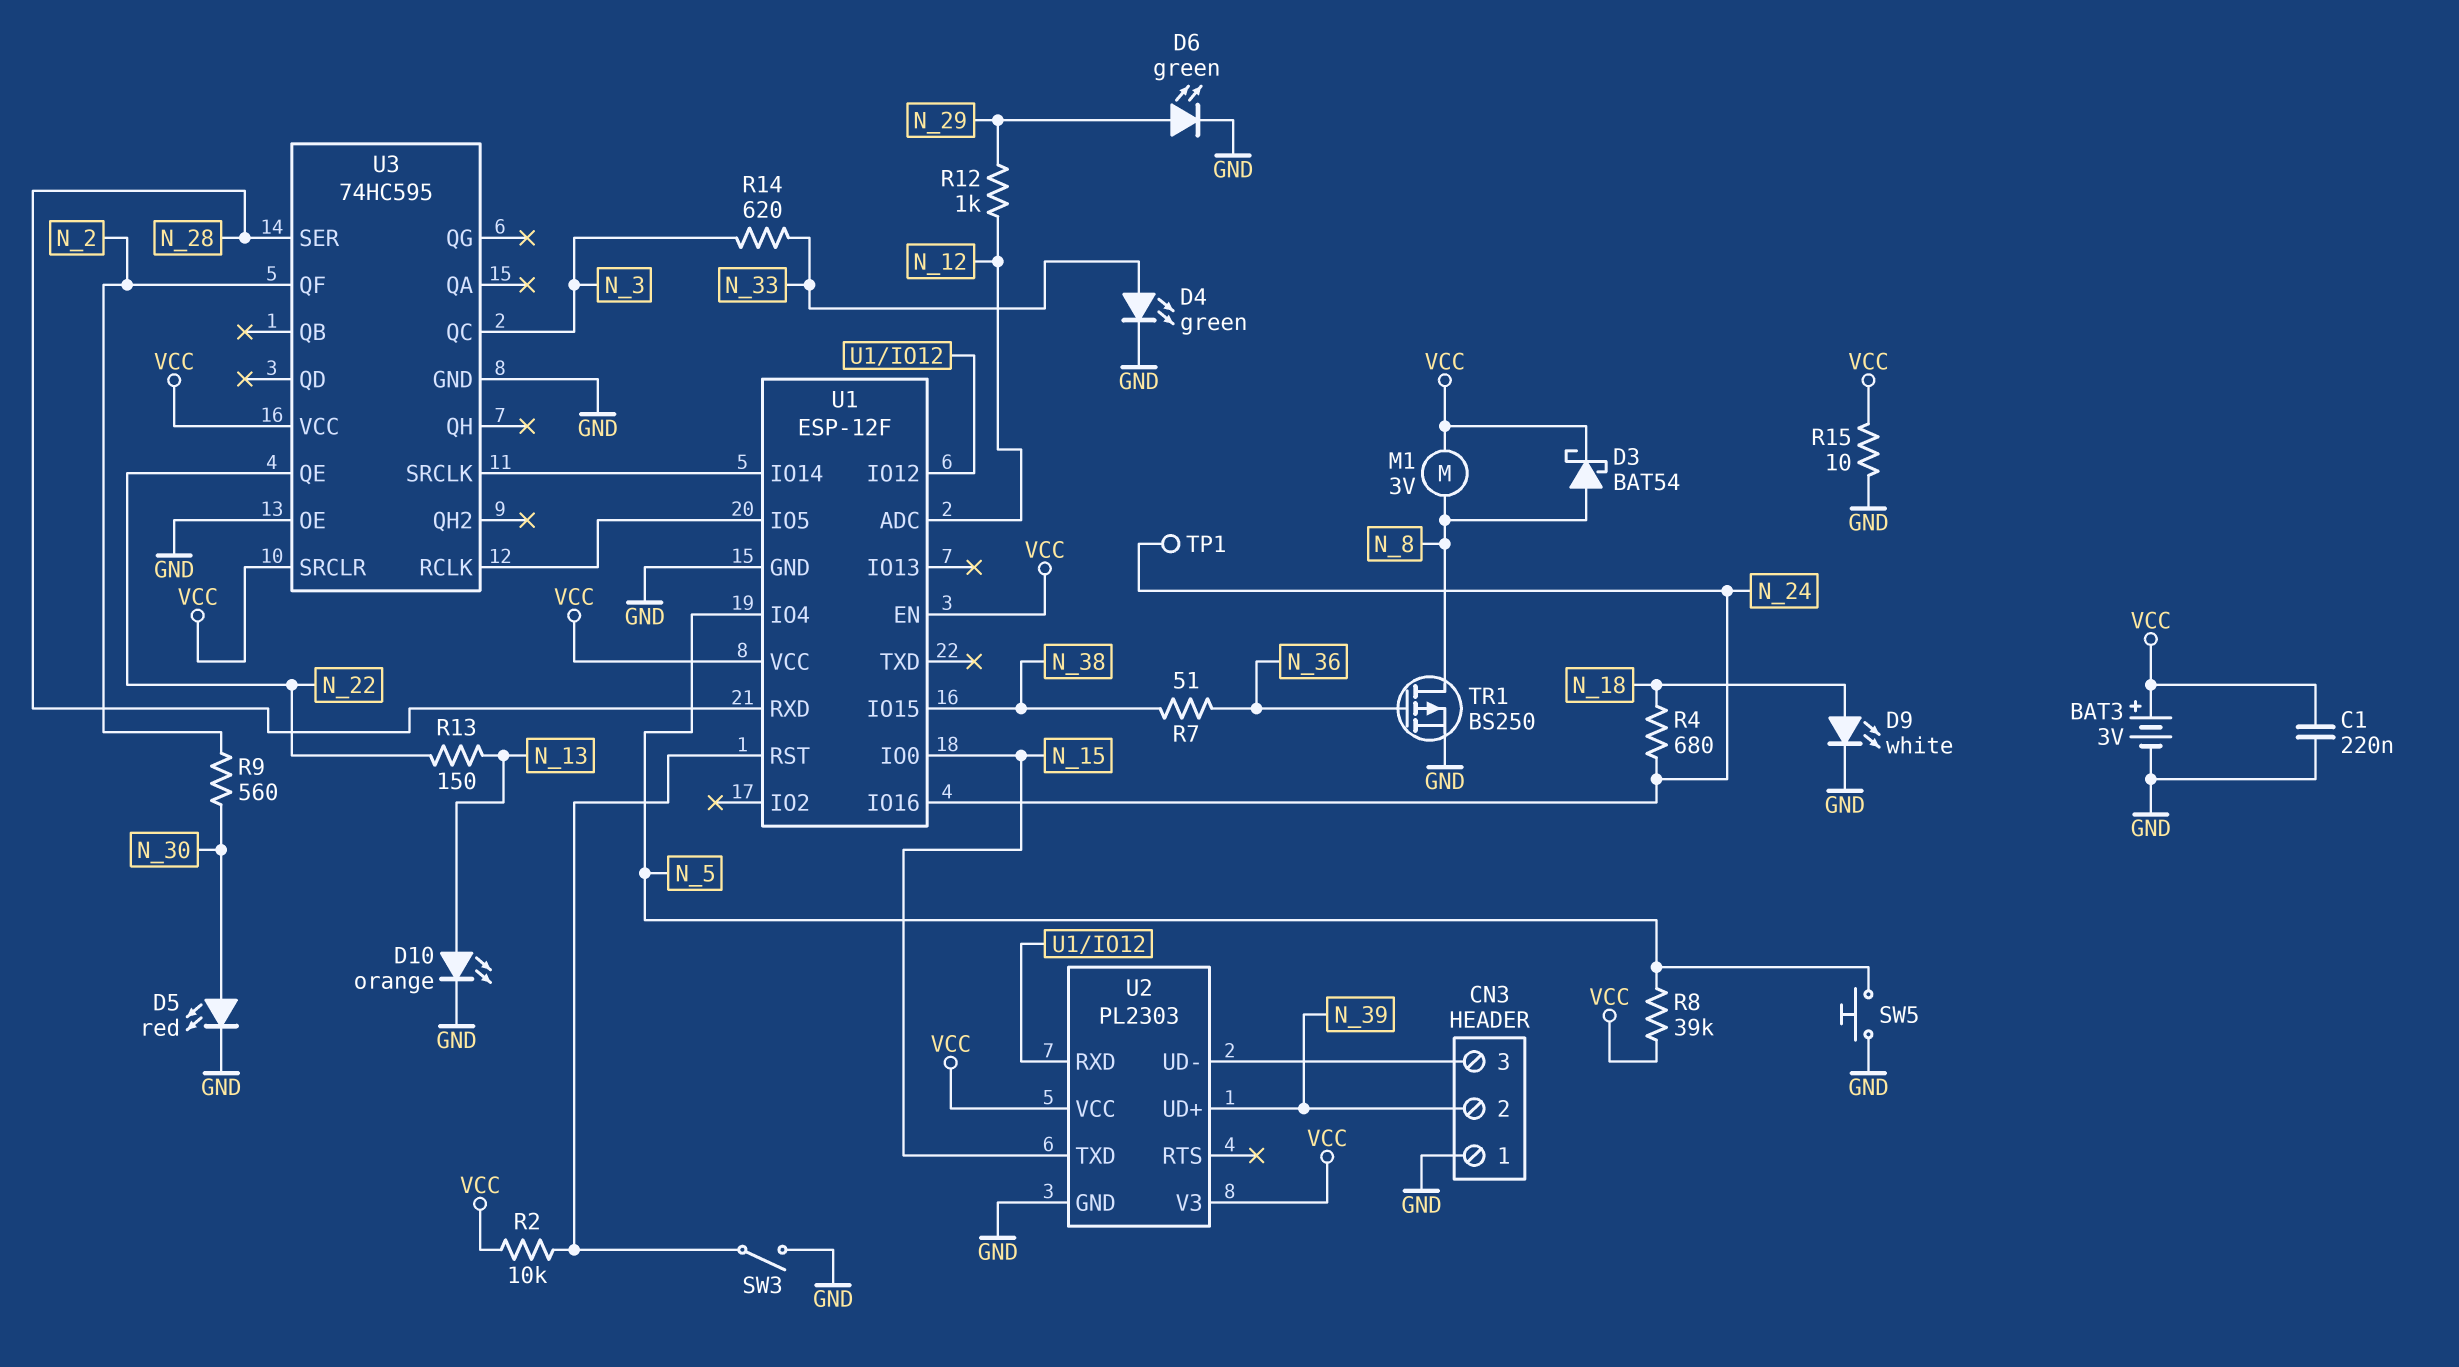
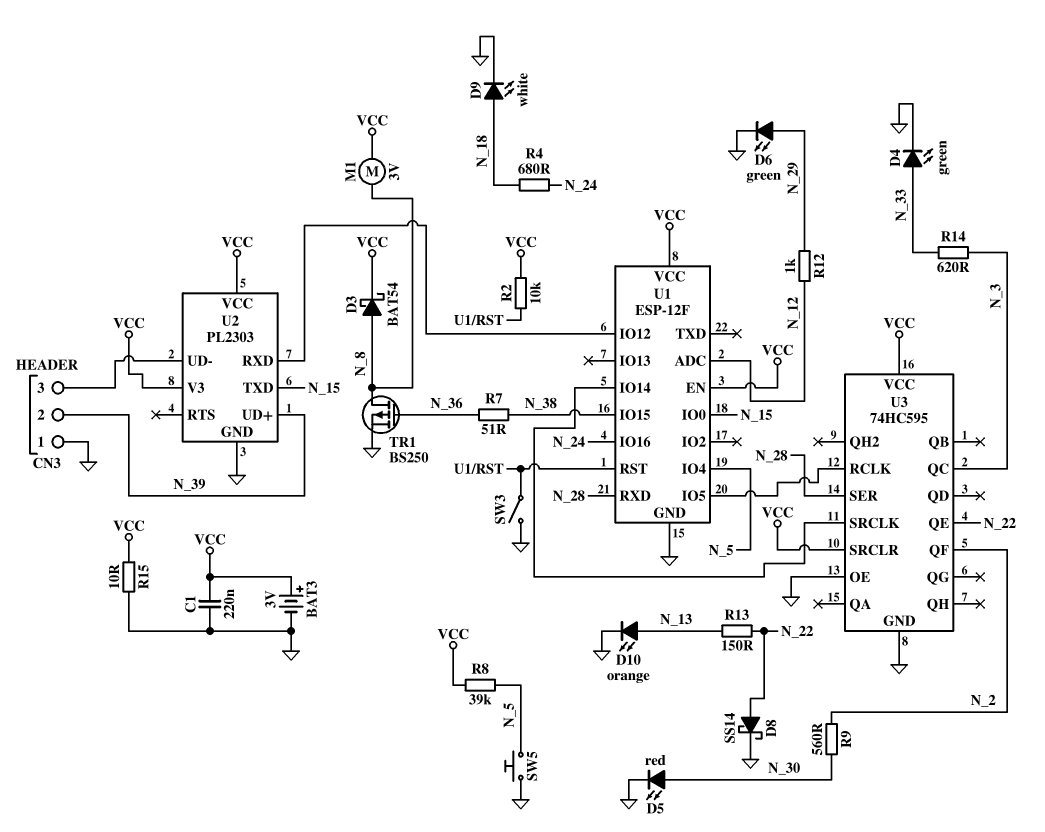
D8: none -> schottky SS14 (A N_22, K GND)
TP1: test point (N_24) -> none

